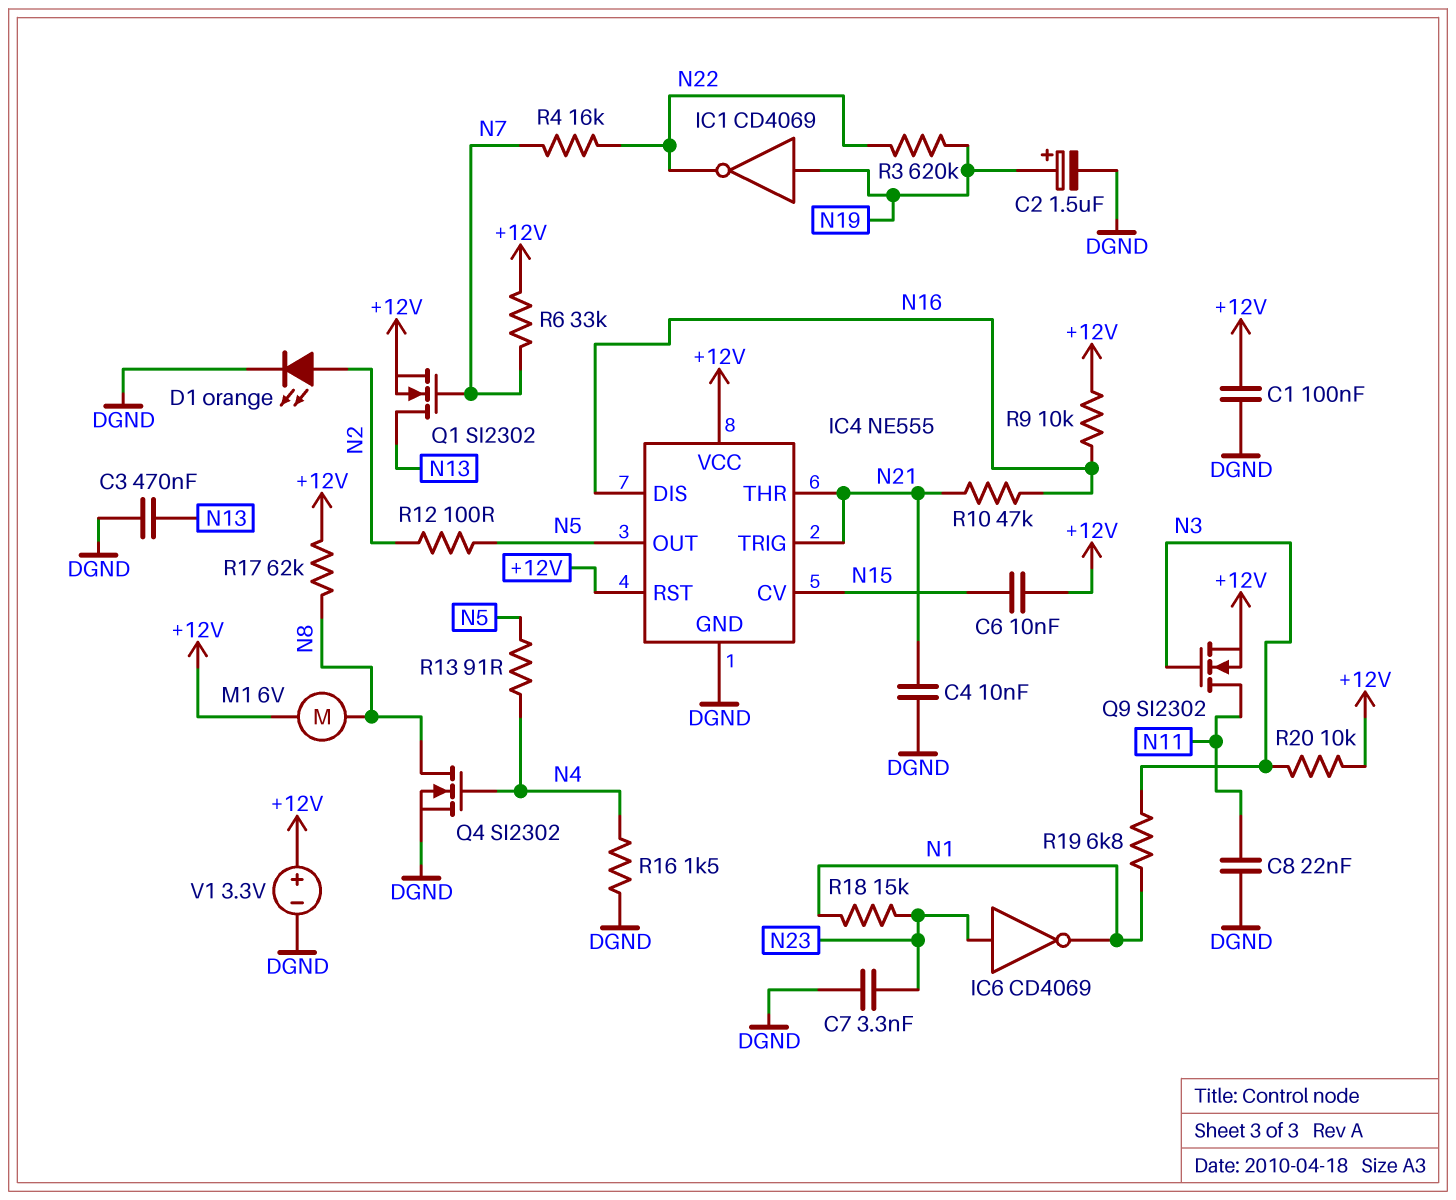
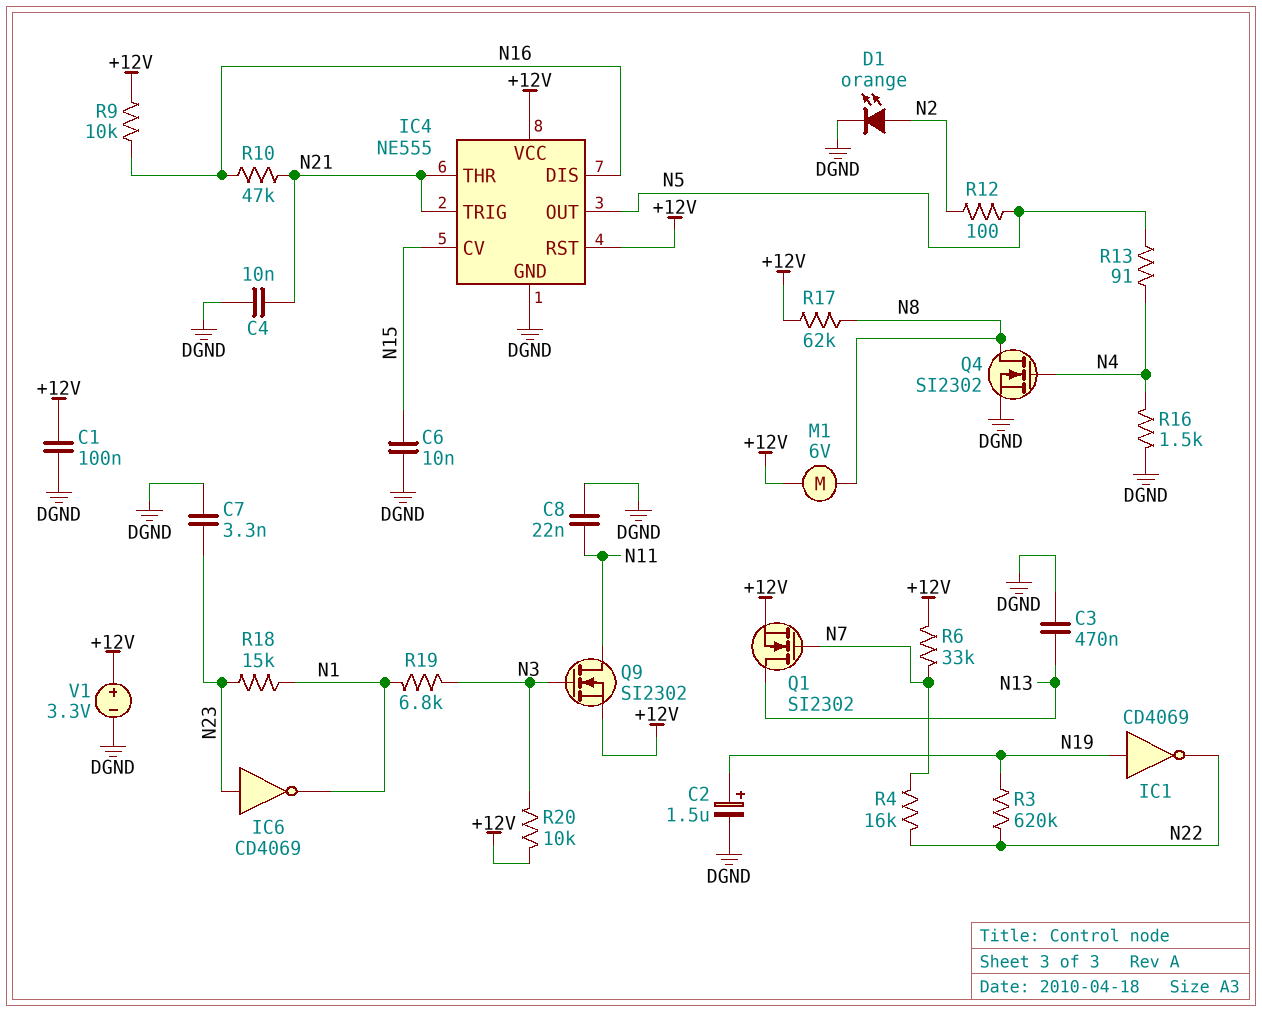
C6: 10nF (+12V, N15) -> 10nF (DGND, N15)

